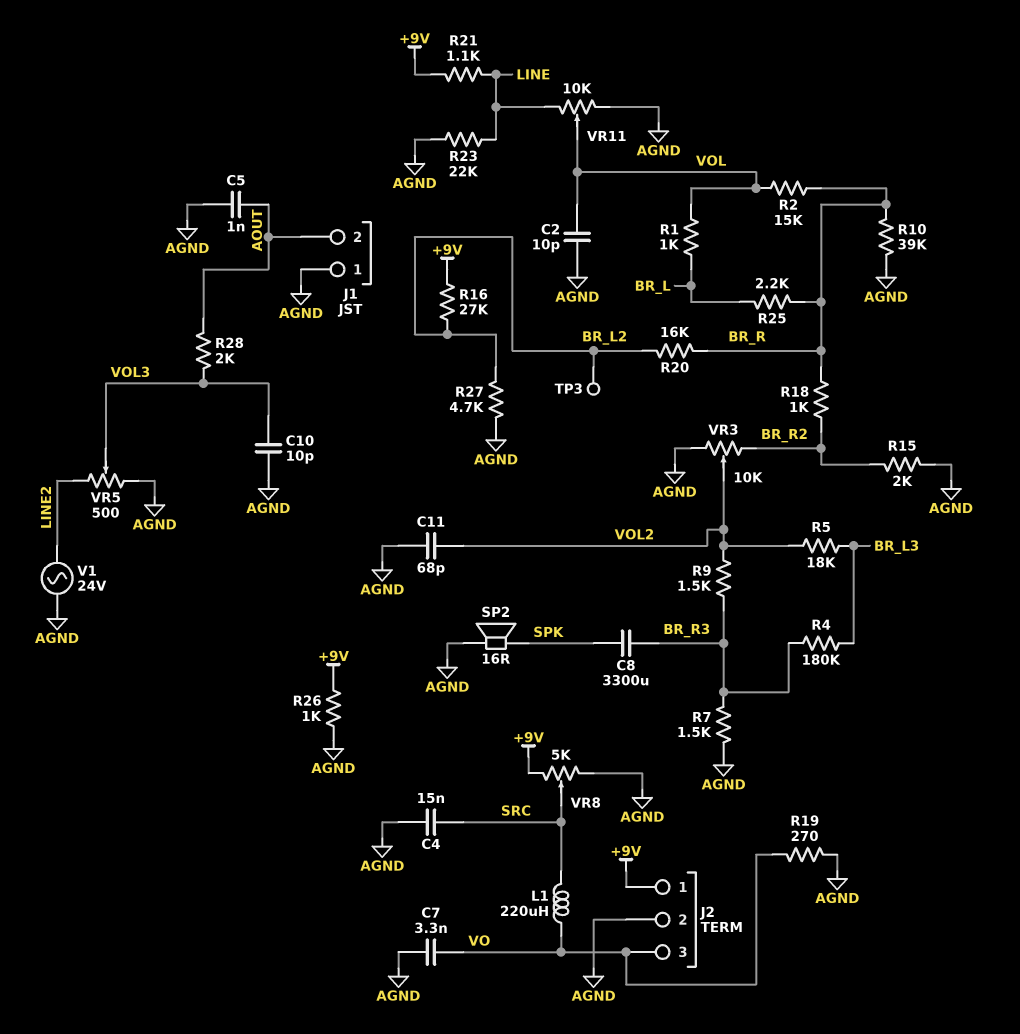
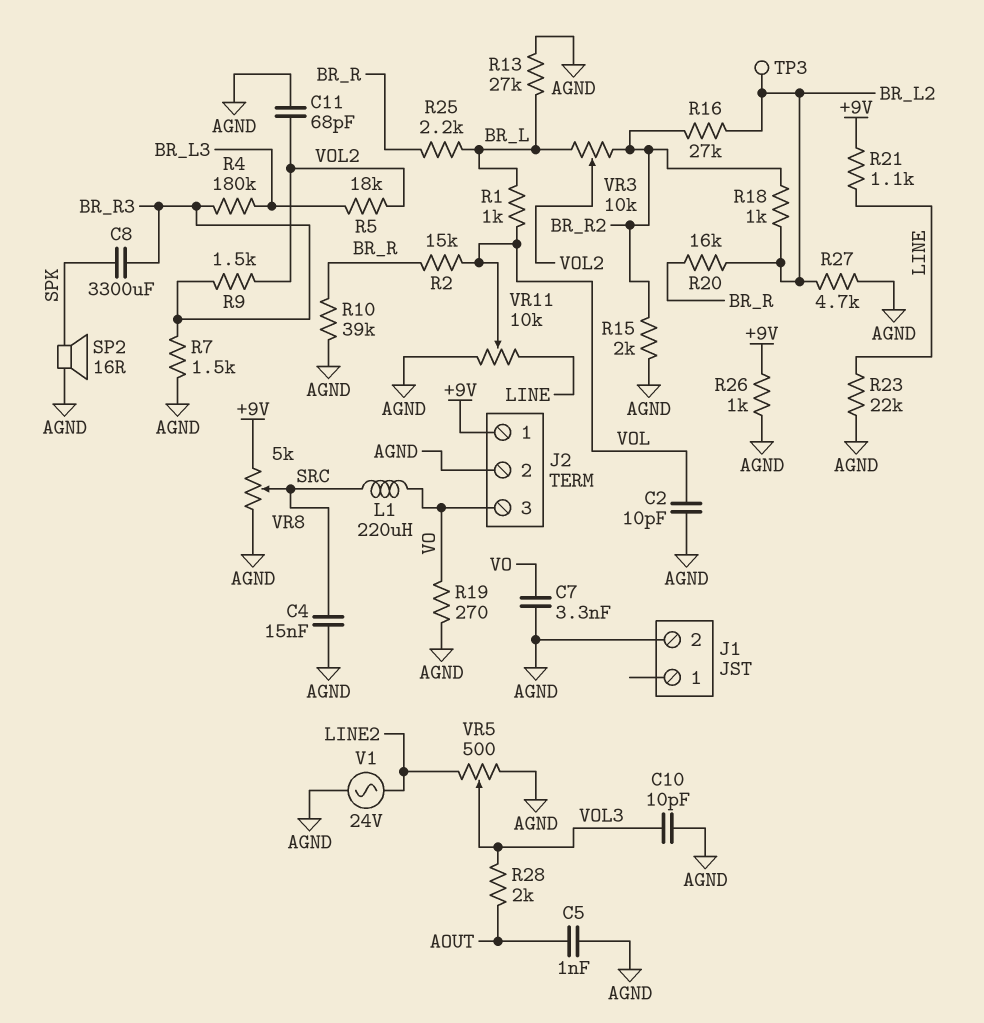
J1 pin 1: AGND -> none
J1 pin 2: AOUT -> AGND
R13: none -> 27k (AGND, BR_L)
R16: 27k (+9V, BR_L2) -> 27k (BR_L2, BR_R2)
R18: 1k (BR_R, BR_R2) -> 1k (BR_L2, BR_R2)
VR3: 10k (AGND, BR_R2, wiper VOL2) -> 10k (BR_L, BR_R2, wiper VOL2)

